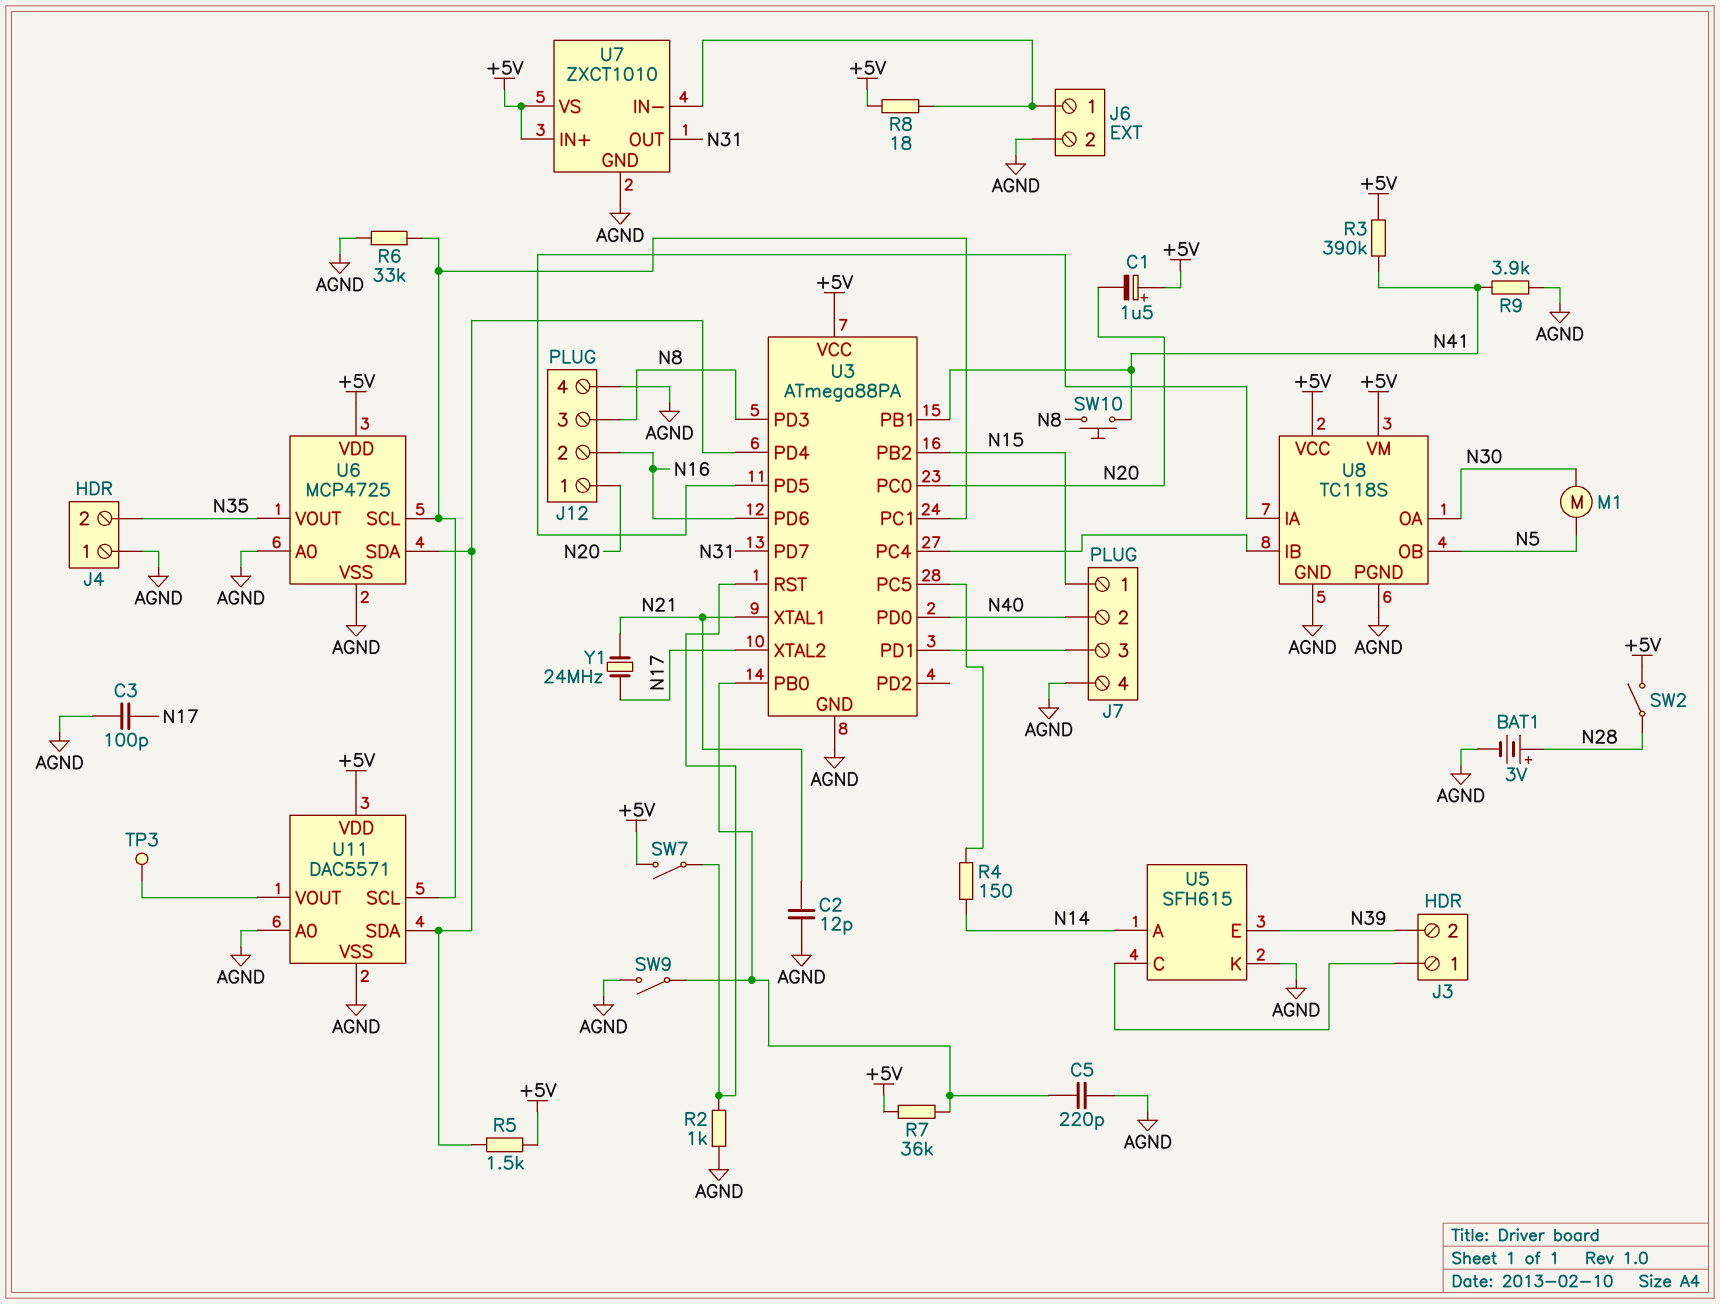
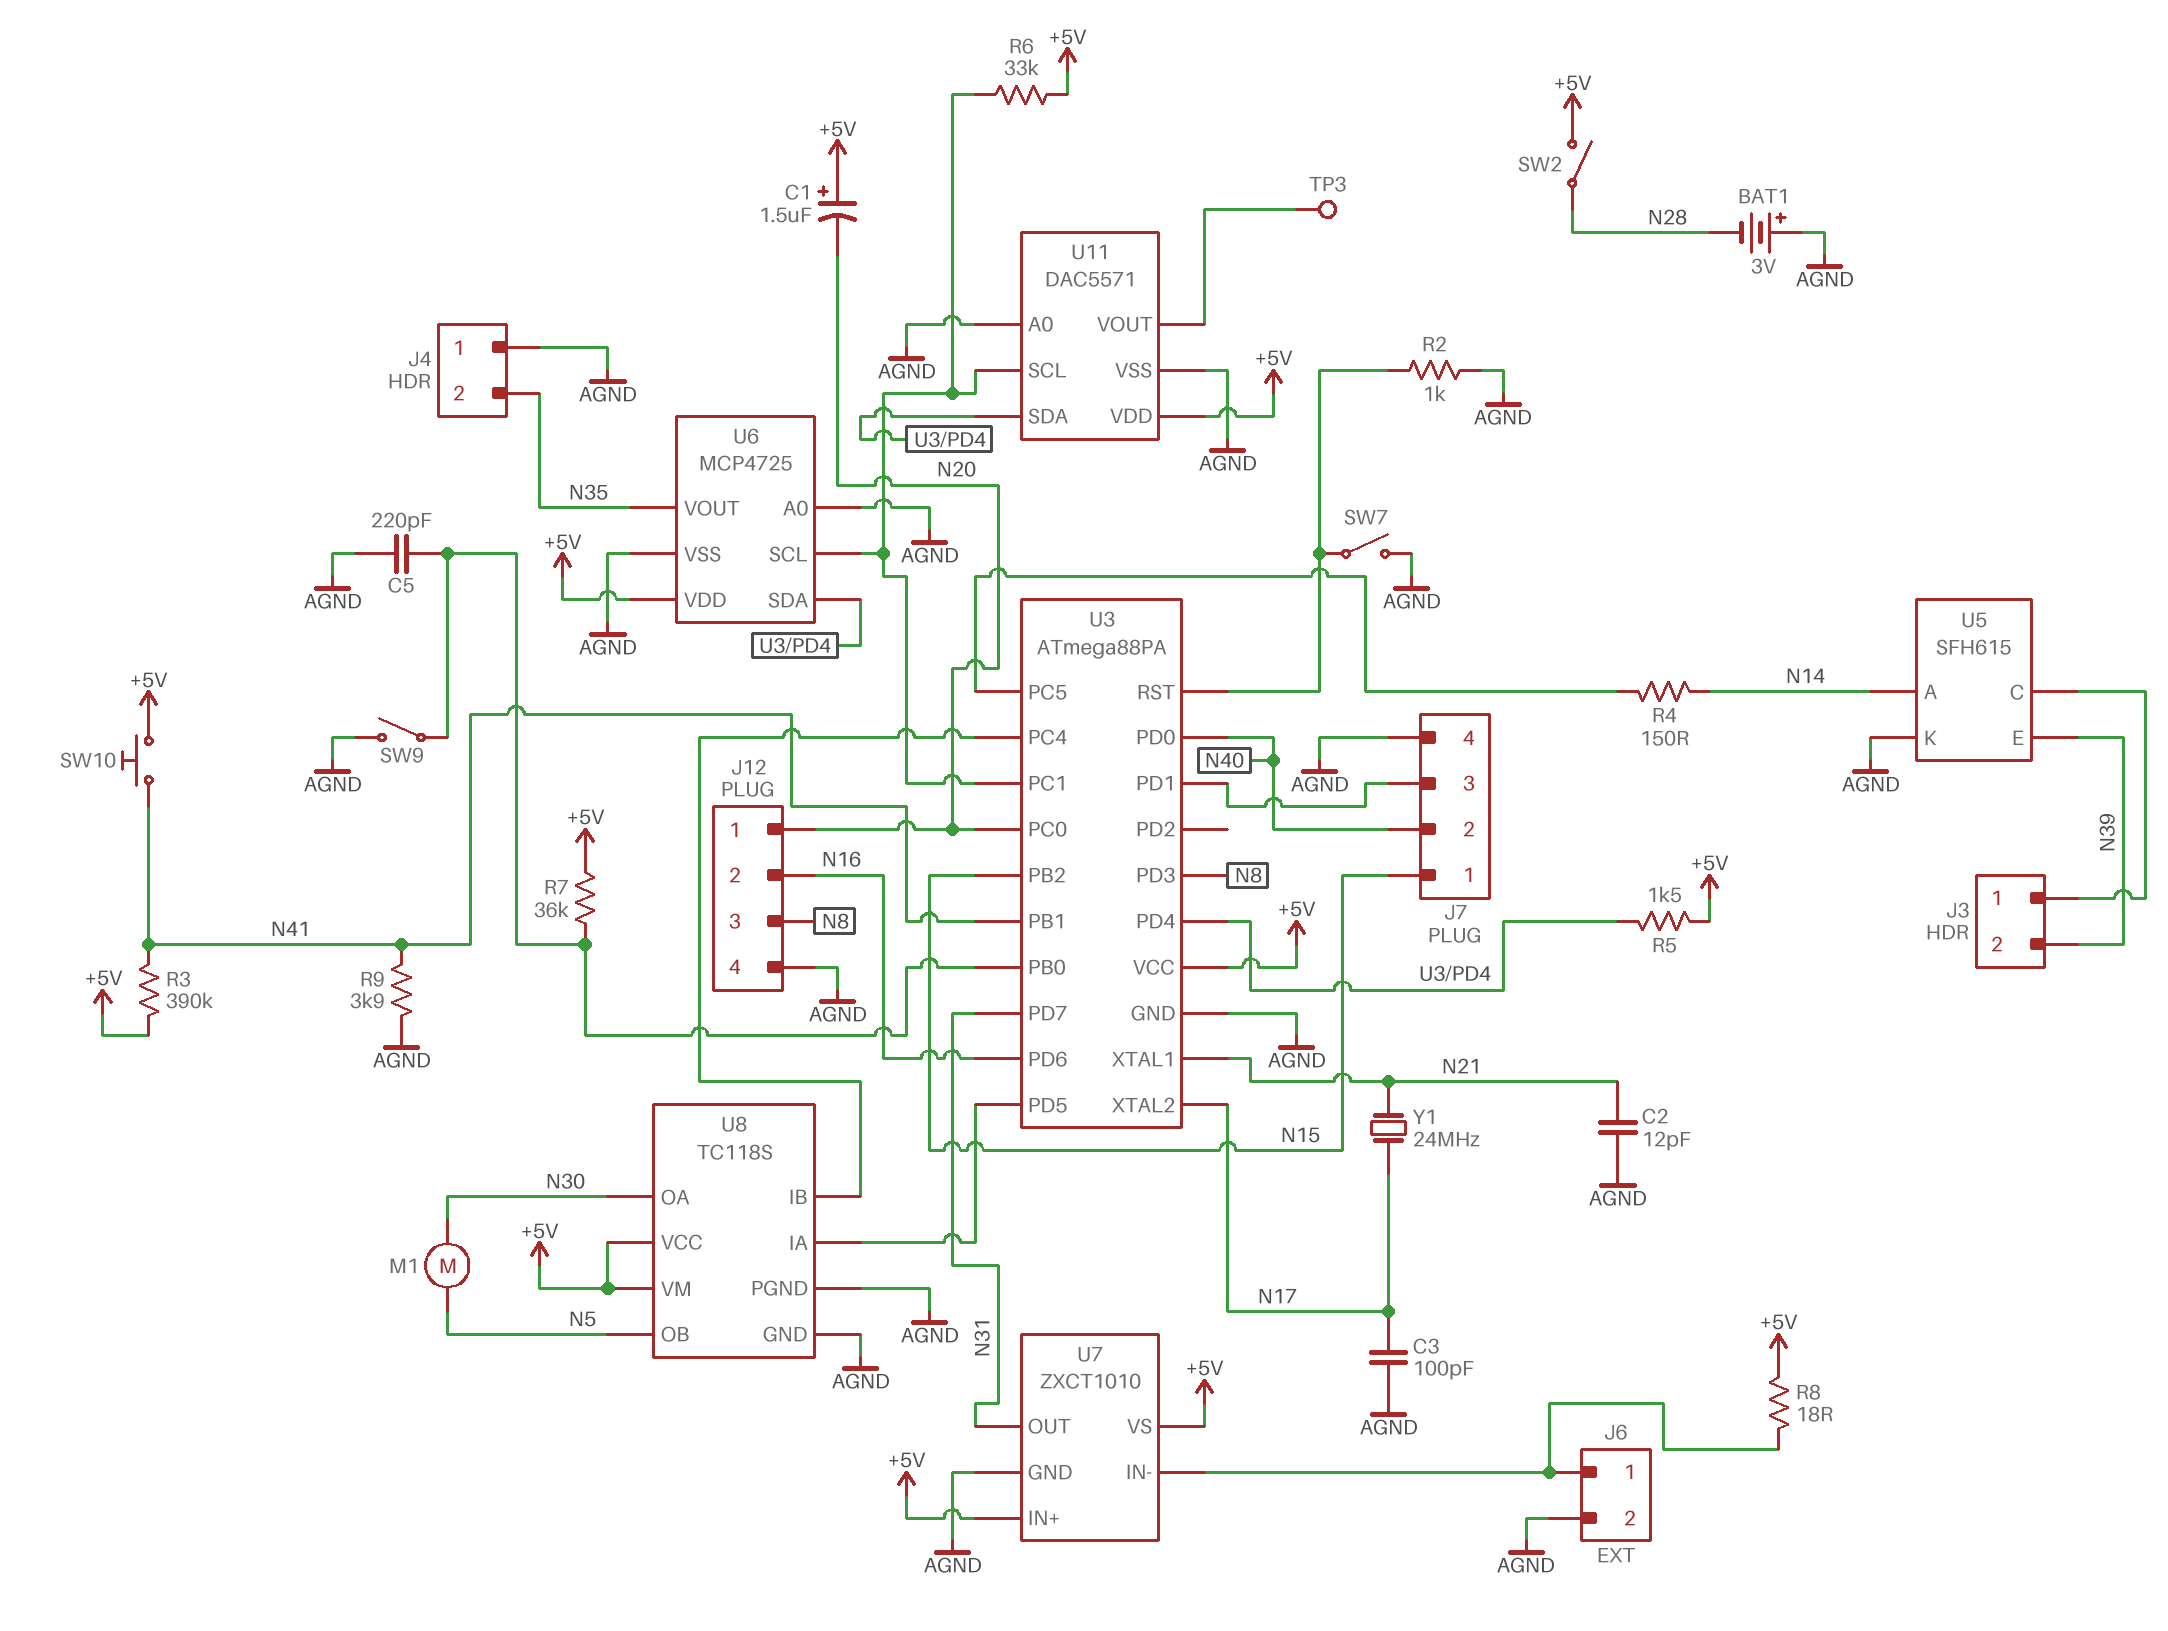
BAT1: 3V (plus N28, minus AGND) -> 3V (plus AGND, minus N28)
R6: 33k (AGND, U3/PC1) -> 33k (+5V, U3/PC1)
SW7: switch (+5V, U3/RST) -> switch (AGND, U3/RST)
SW10: button (N8, N41) -> button (+5V, N41)

